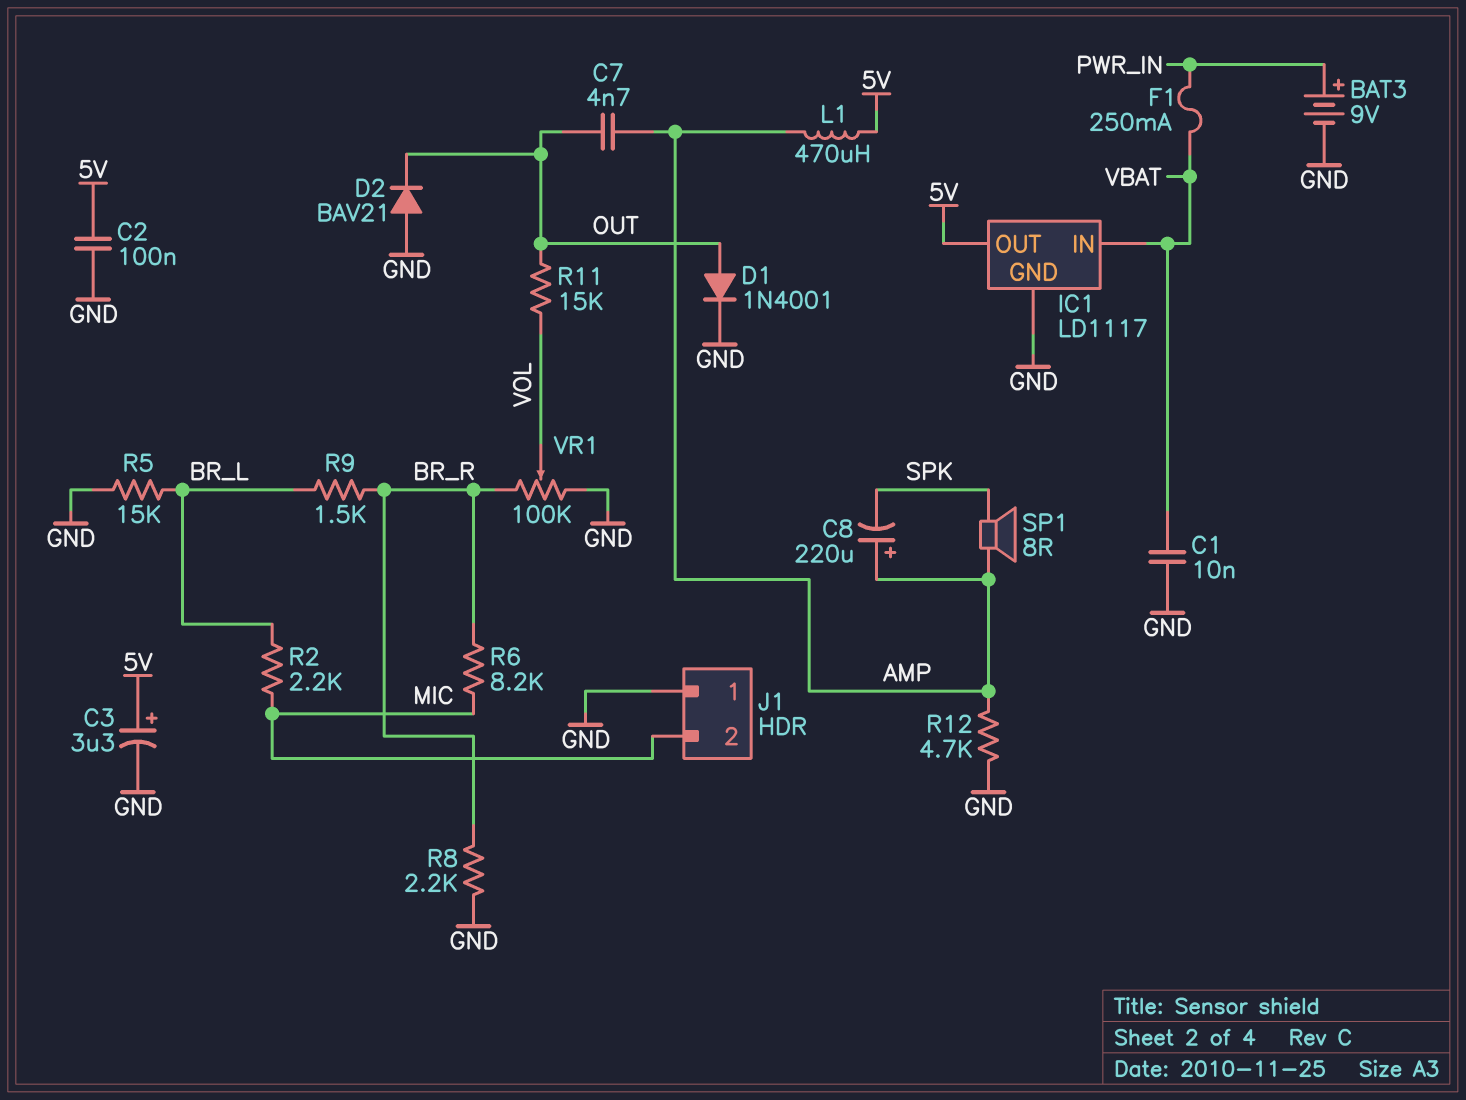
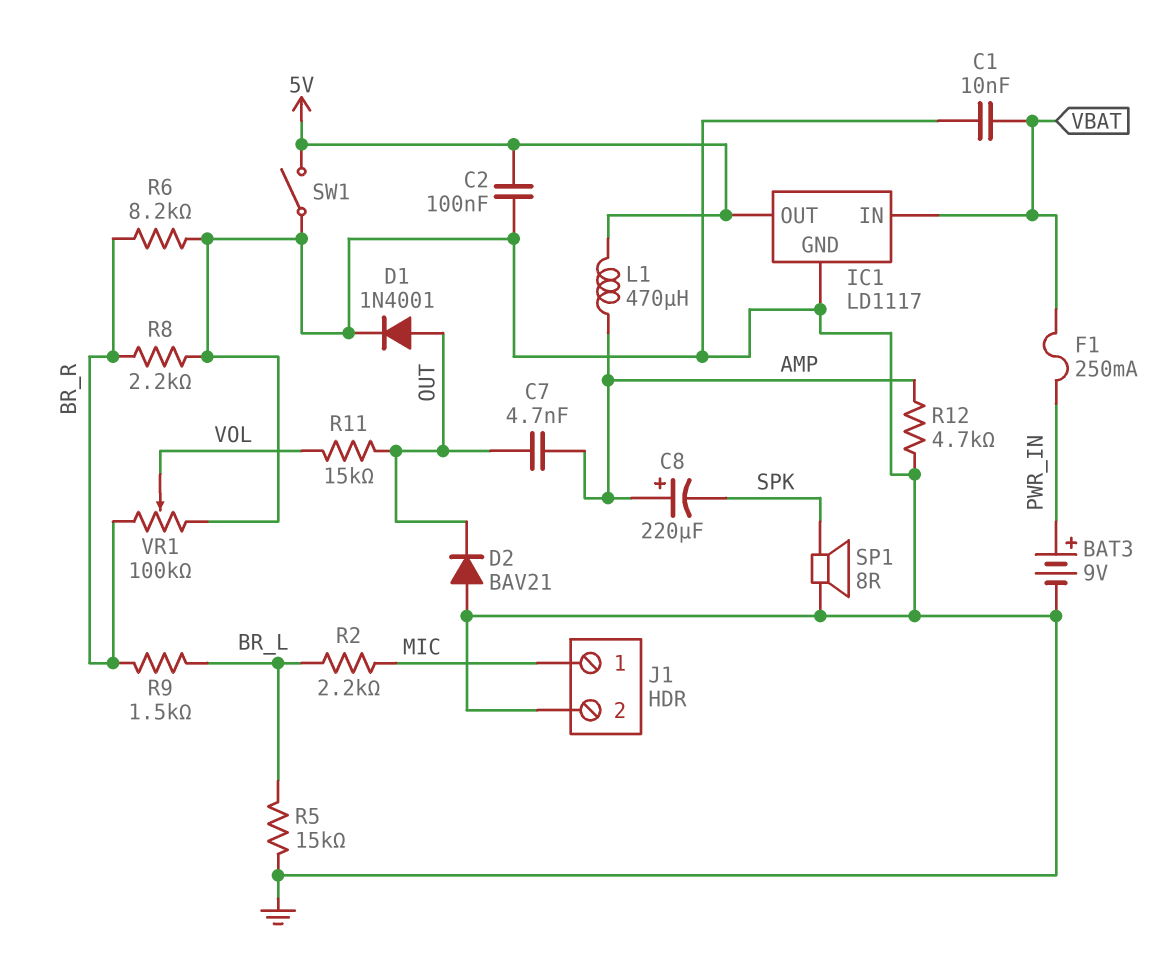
C3: 3.3uF (plus 5V, minus GND) -> none
J1 pin 1: GND -> MIC
J1 pin 2: MIC -> GND
R6: 8.2k (BR_R, MIC) -> 8.2k (BR_R, GND)
SP1: speaker 8R (AMP, SPK) -> speaker 8R (GND, SPK)
SW1: none -> switch (5V, GND)

